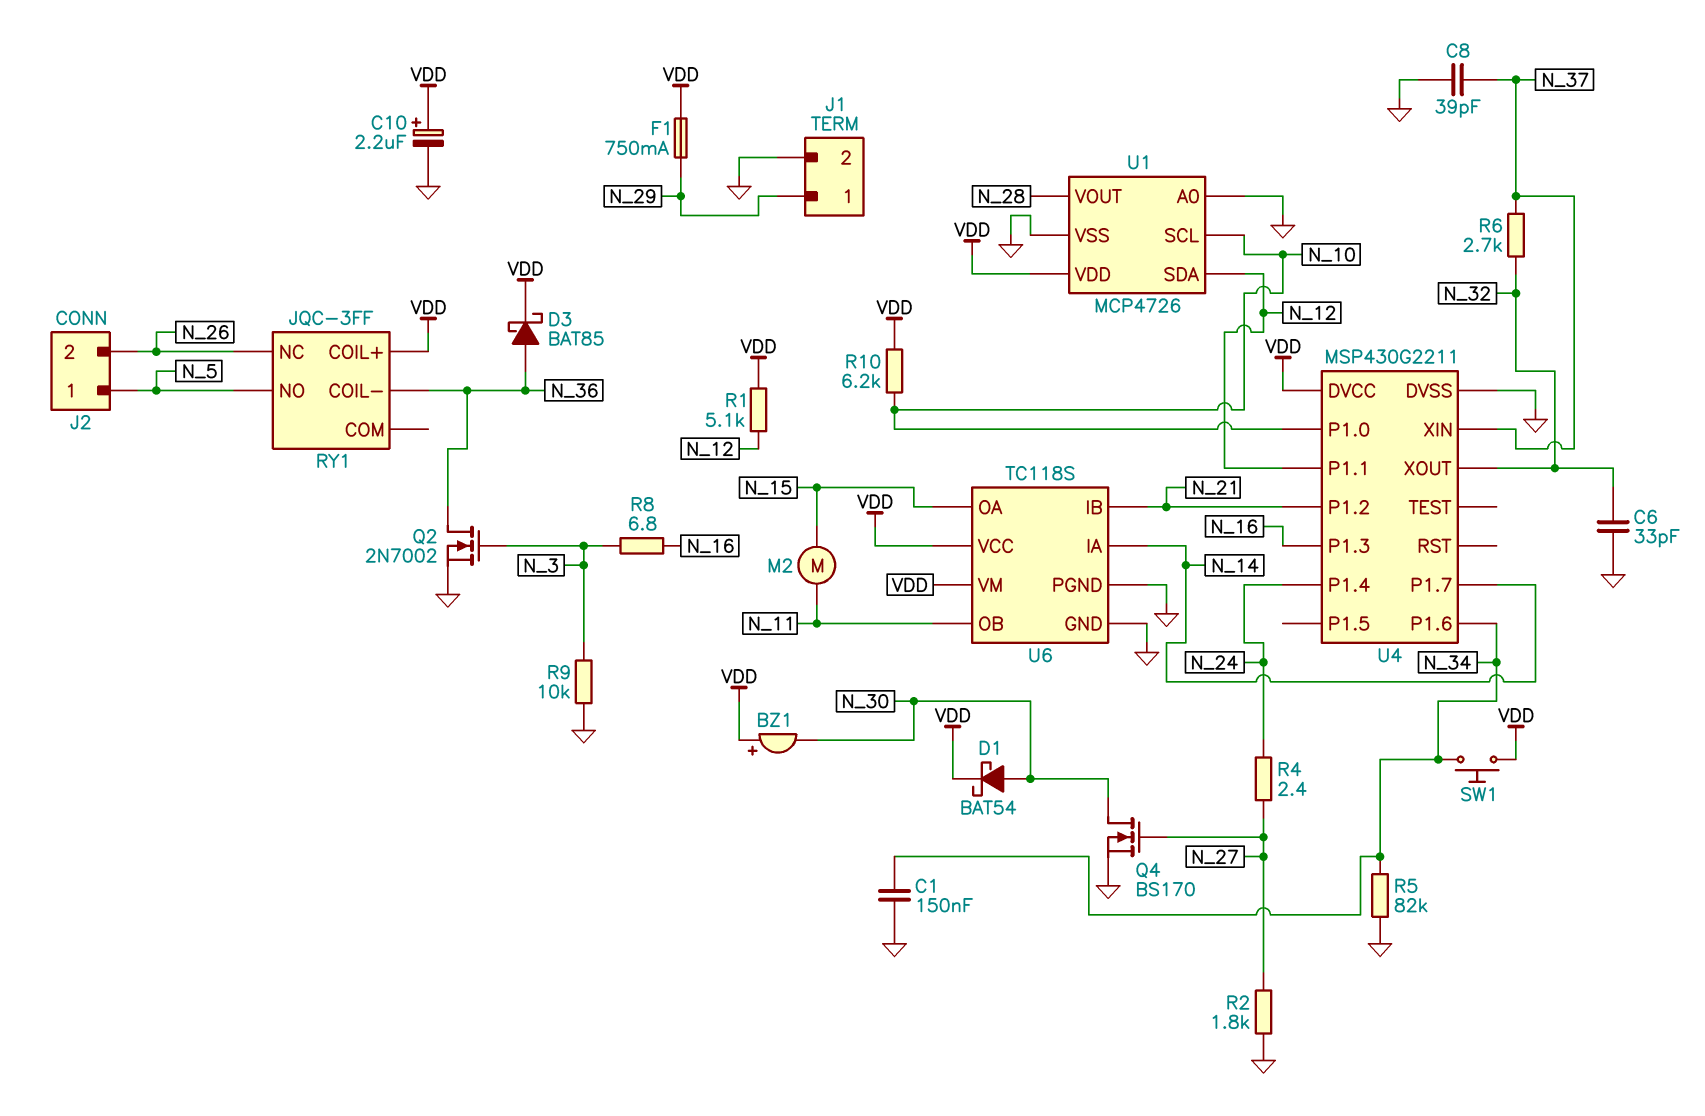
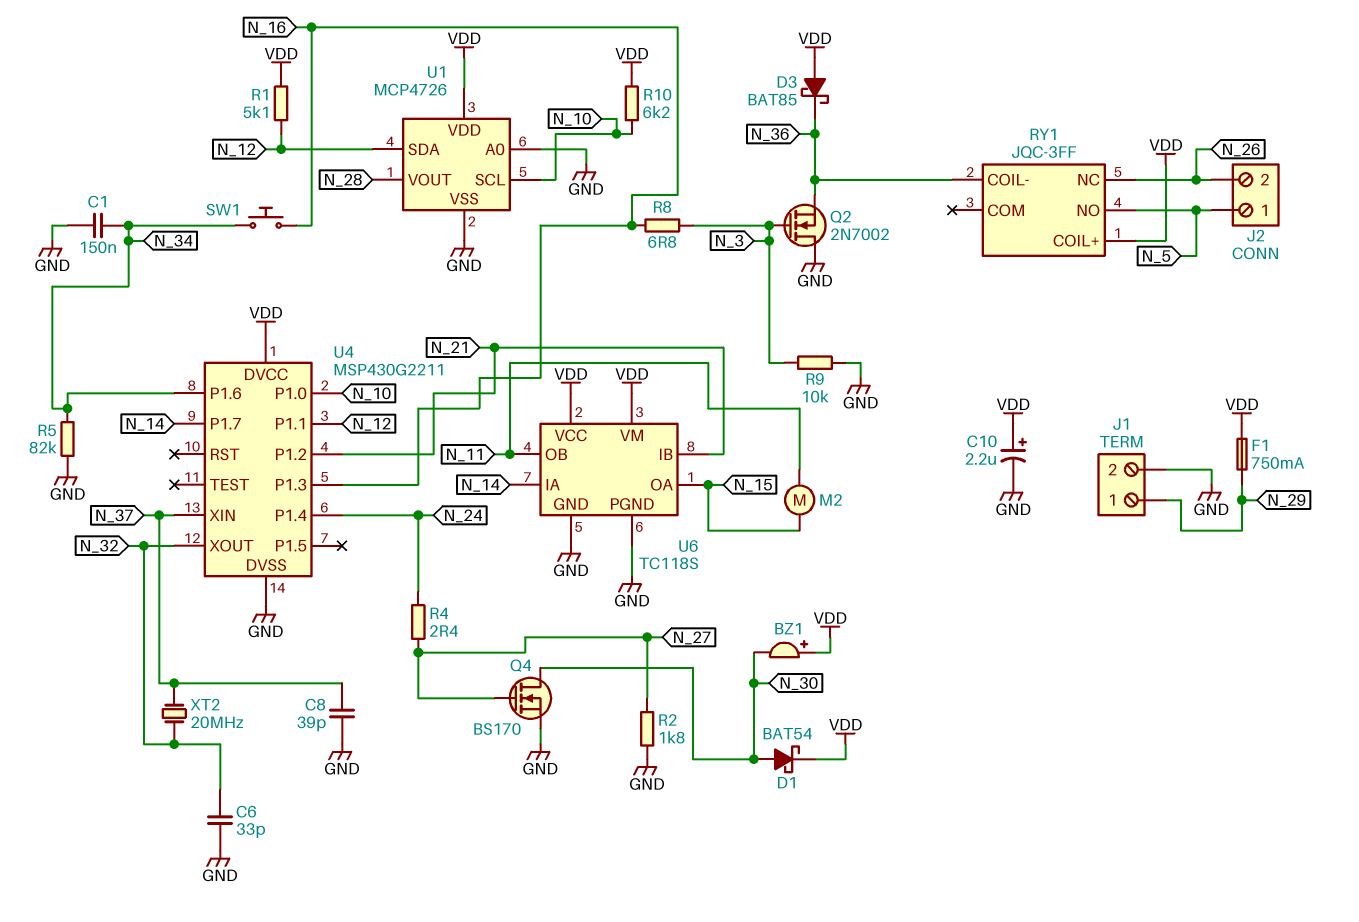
D3: schottky BAT85 (A N_36, K VDD) -> schottky BAT85 (A VDD, K N_36)
Q2: NMOS 2N7002 (G N_3, D N_36, S GND) -> NMOS 2N7002 (G N_3, D GND, S N_36)
R6: 2.7k (N_32, N_37) -> none
SW1: button (N_34, VDD) -> button (N_16, N_34)
XT2: none -> 20MHz (N_32, N_37)

